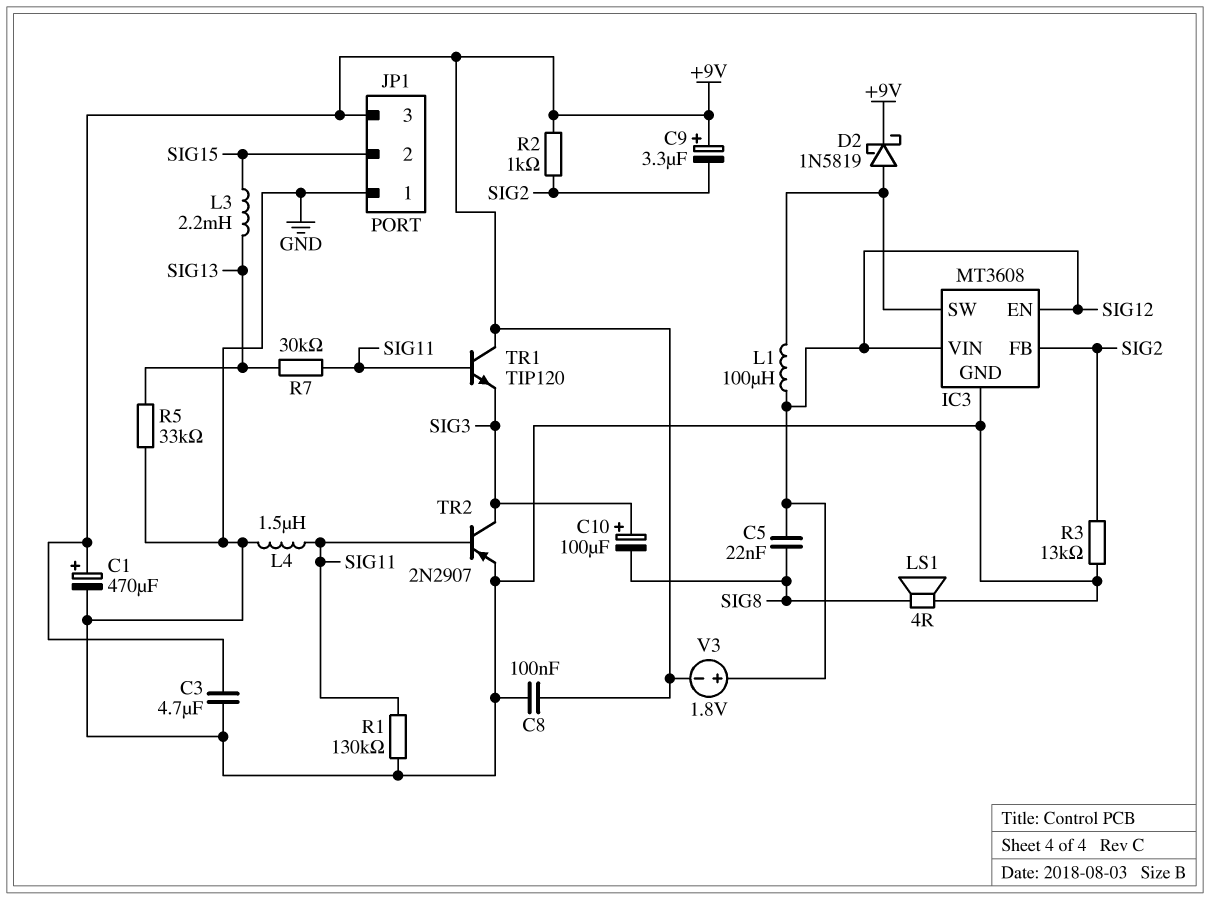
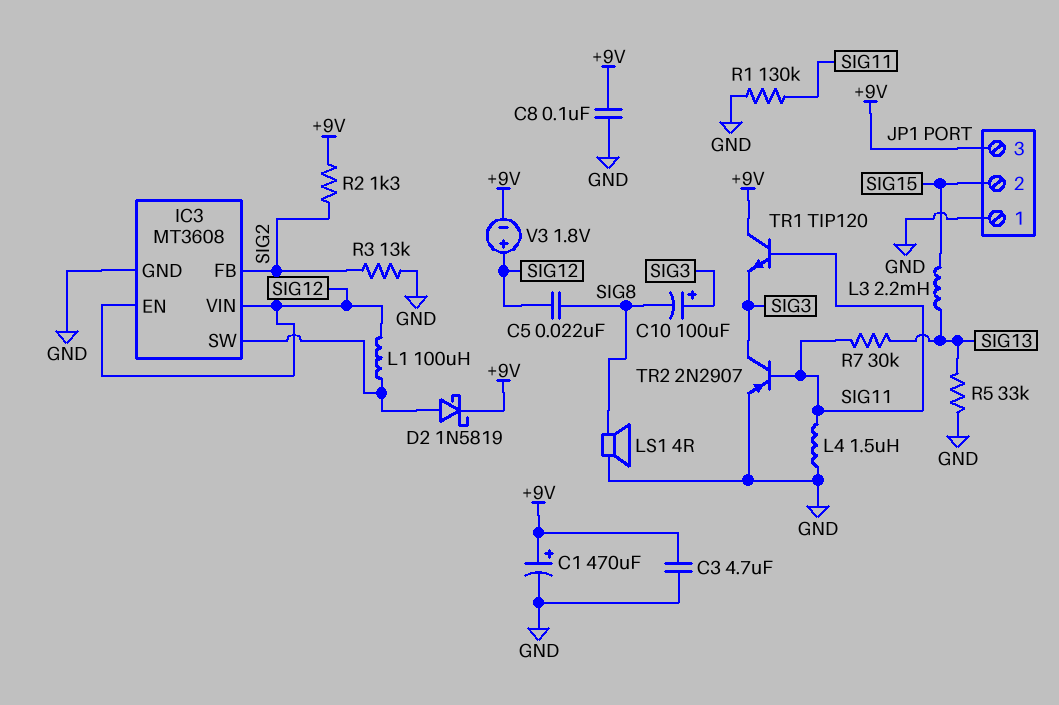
C9: 3.3uF (plus +9V, minus SIG2) -> none
R2: 1k (+9V, SIG2) -> 1.3k (+9V, SIG2)

